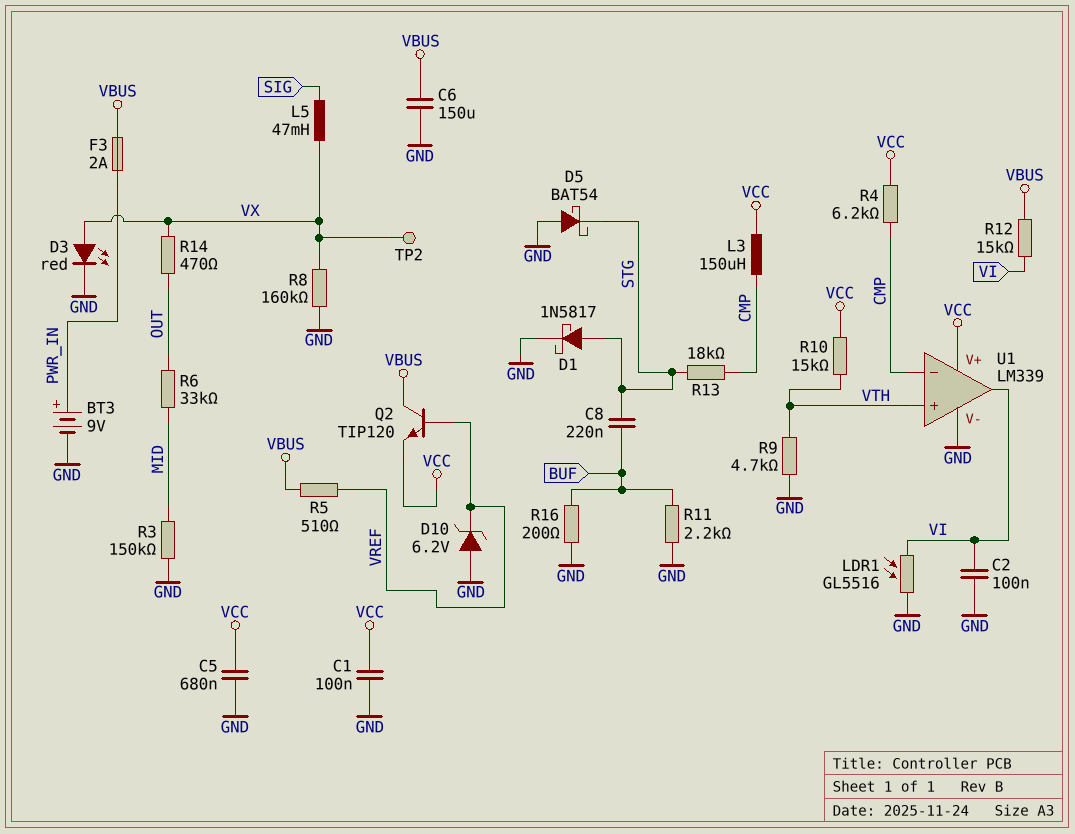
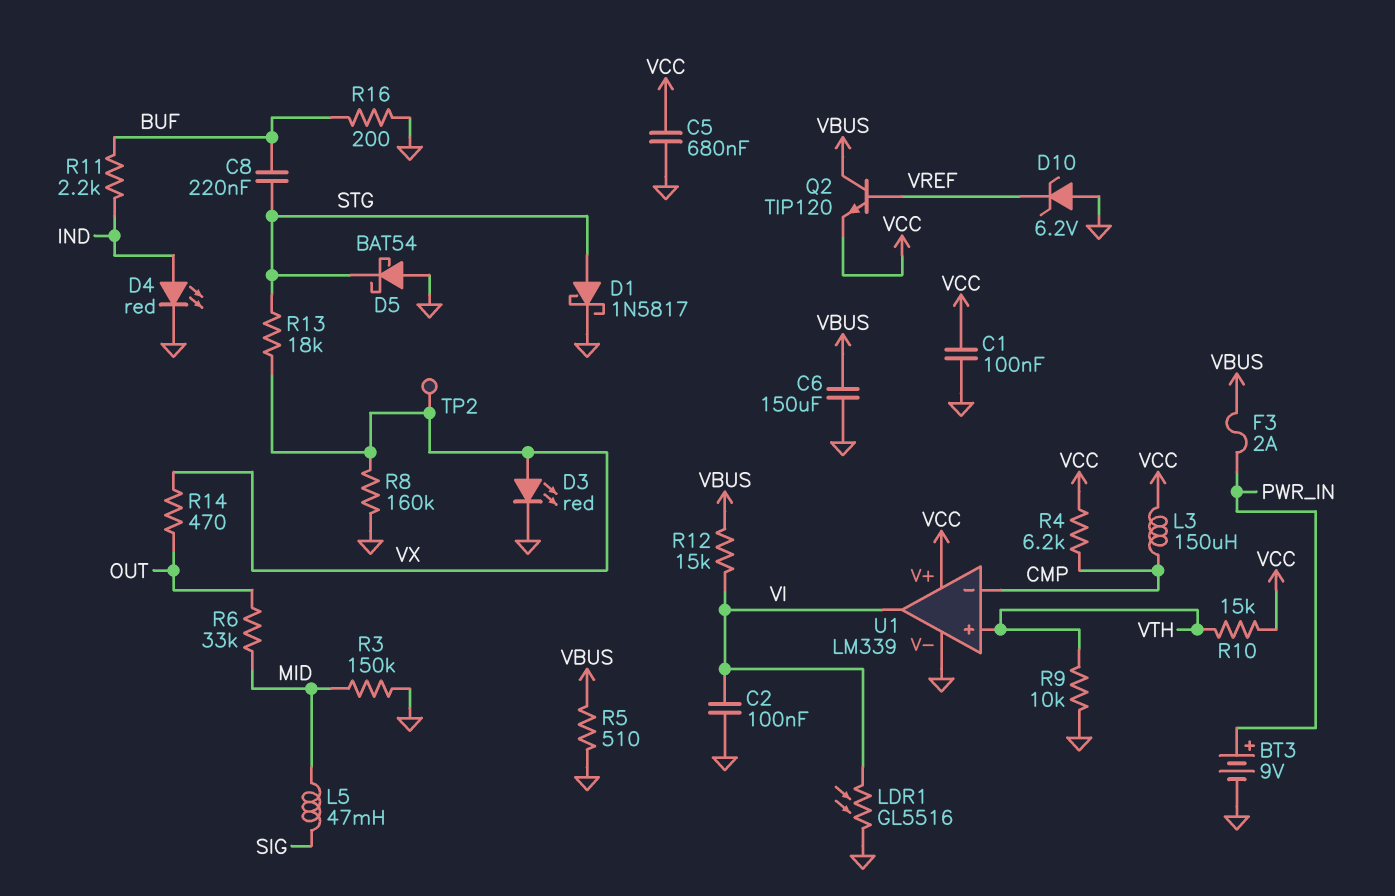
D4: none -> LED red (A IND, K GND)
L5: 47mH (SIG, VX) -> 47mH (MID, SIG)
R5: 510 (VBUS, VREF) -> 510 (GND, VBUS)
R9: 4.7k (GND, VTH) -> 10k (GND, VTH)
R11: 2.2k (BUF, GND) -> 2.2k (BUF, IND)
R13: 18k (CMP, STG) -> 18k (STG, VX)

